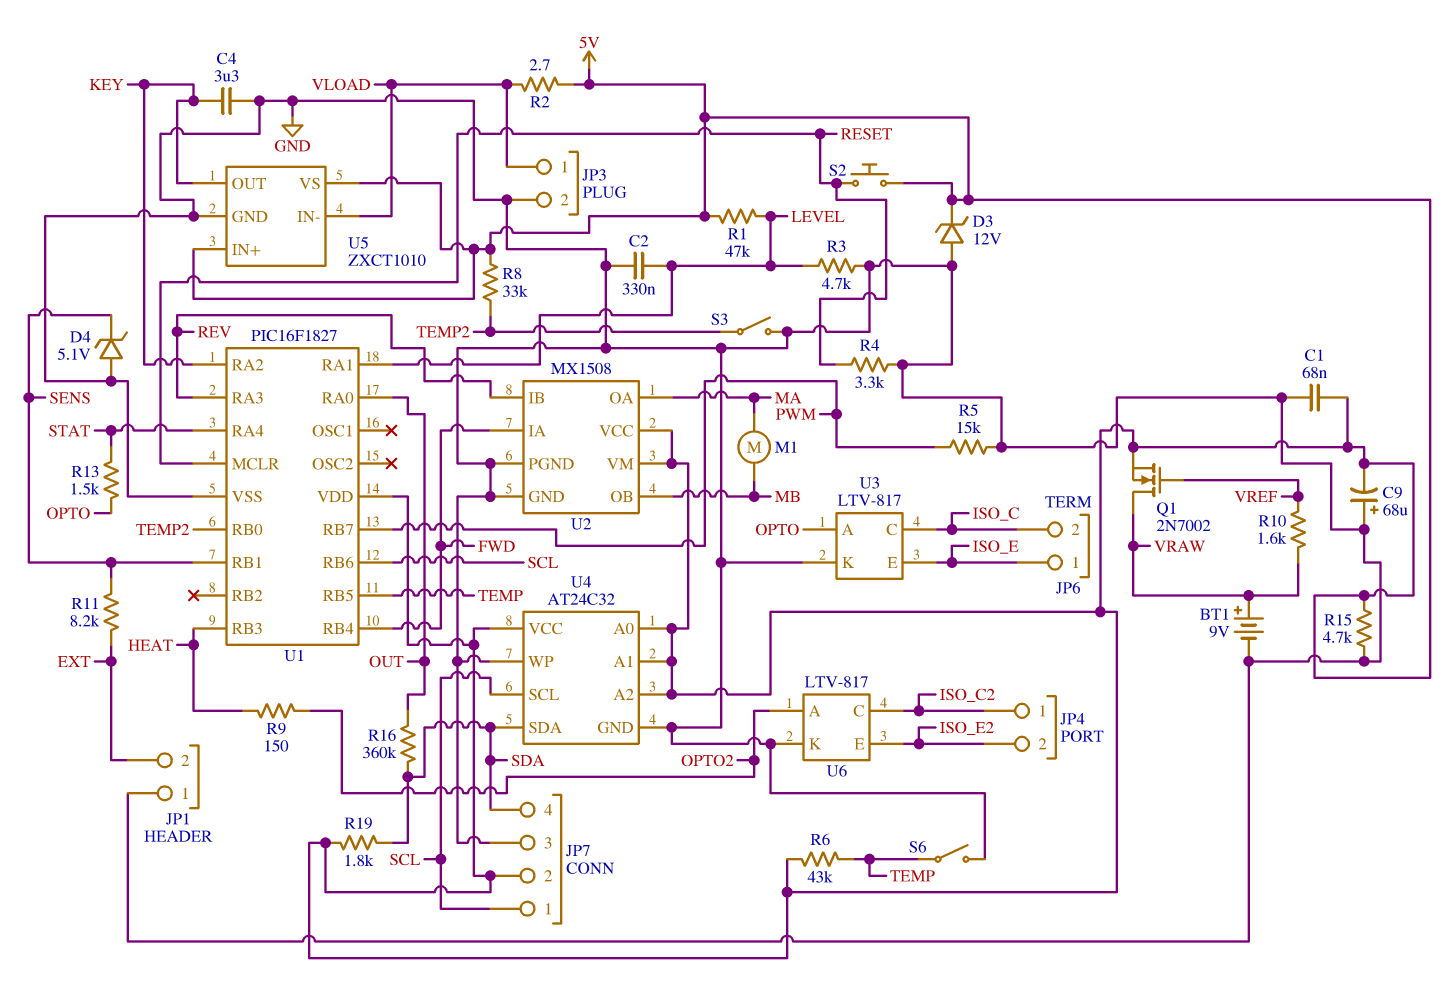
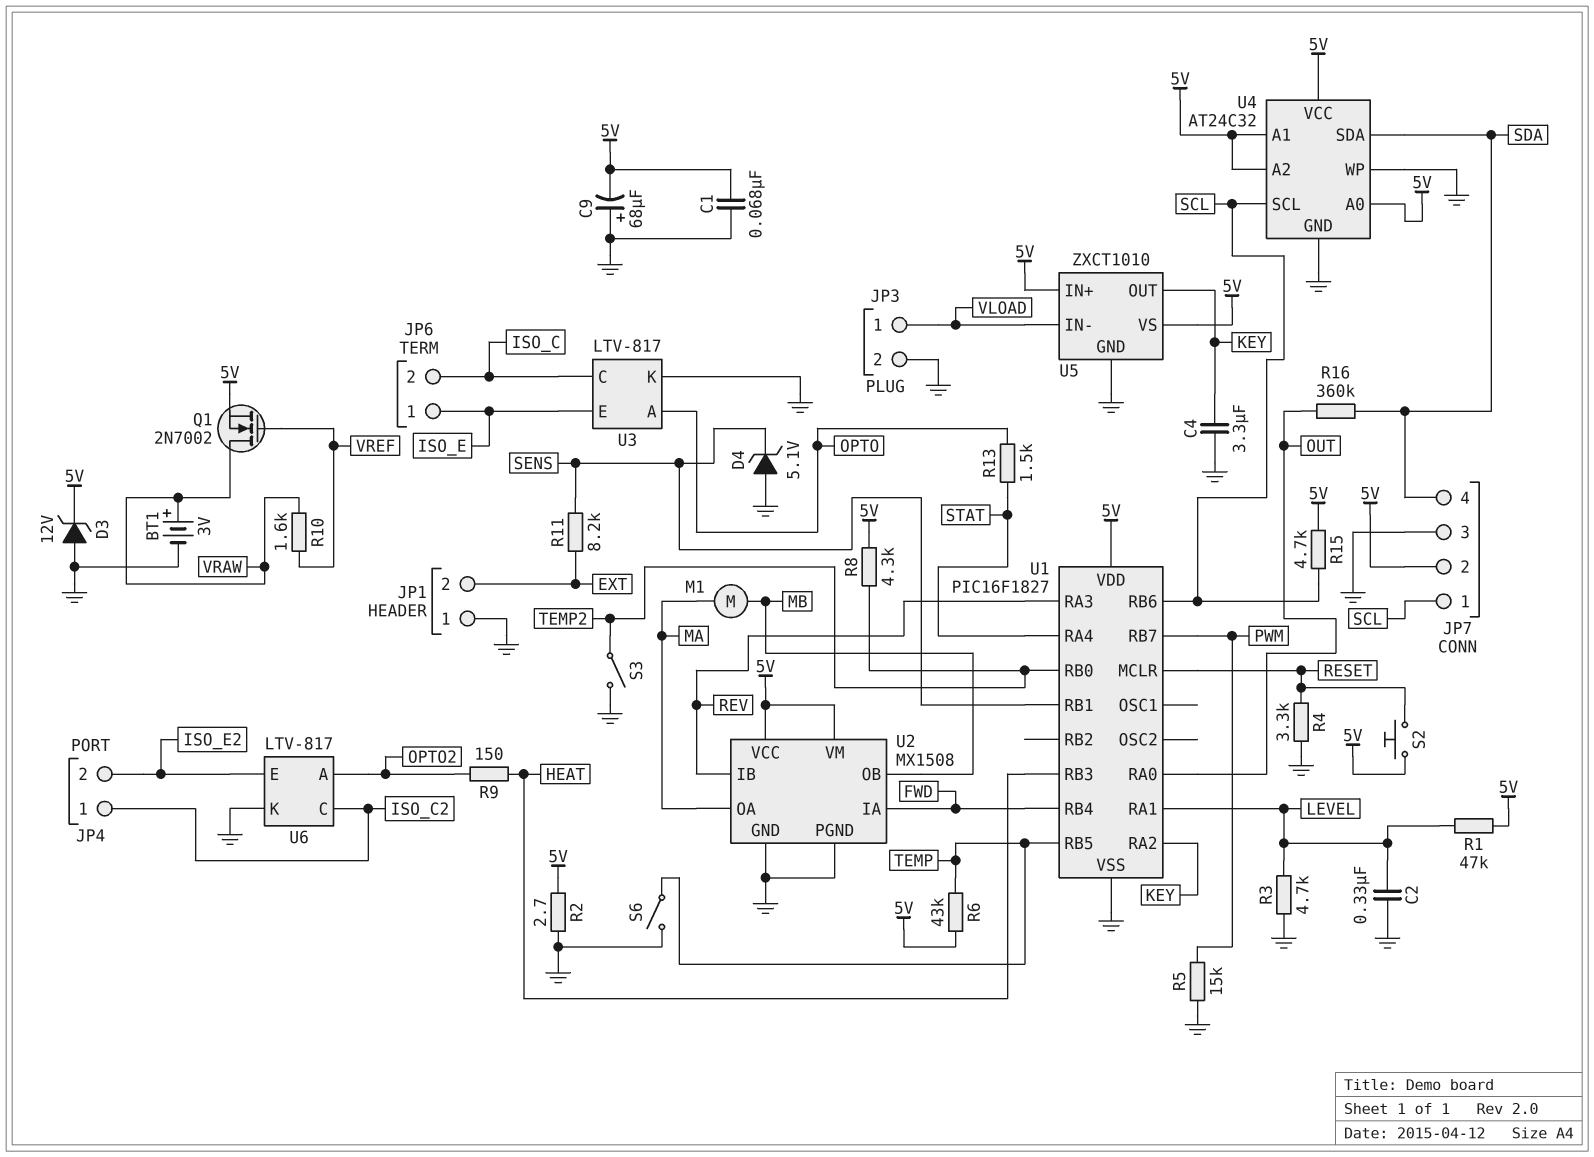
BT1: 9V (plus VRAW, minus GND) -> 3V (plus VRAW, minus GND)
R2: 2.7 (5V, VLOAD) -> 2.7 (5V, GND)
R8: 33k (5V, TEMP2) -> 4.3k (5V, TEMP2)
R15: 4.7k (5V, GND) -> 4.7k (5V, SCL)
R19: 1.8k (5V, SDA) -> none

